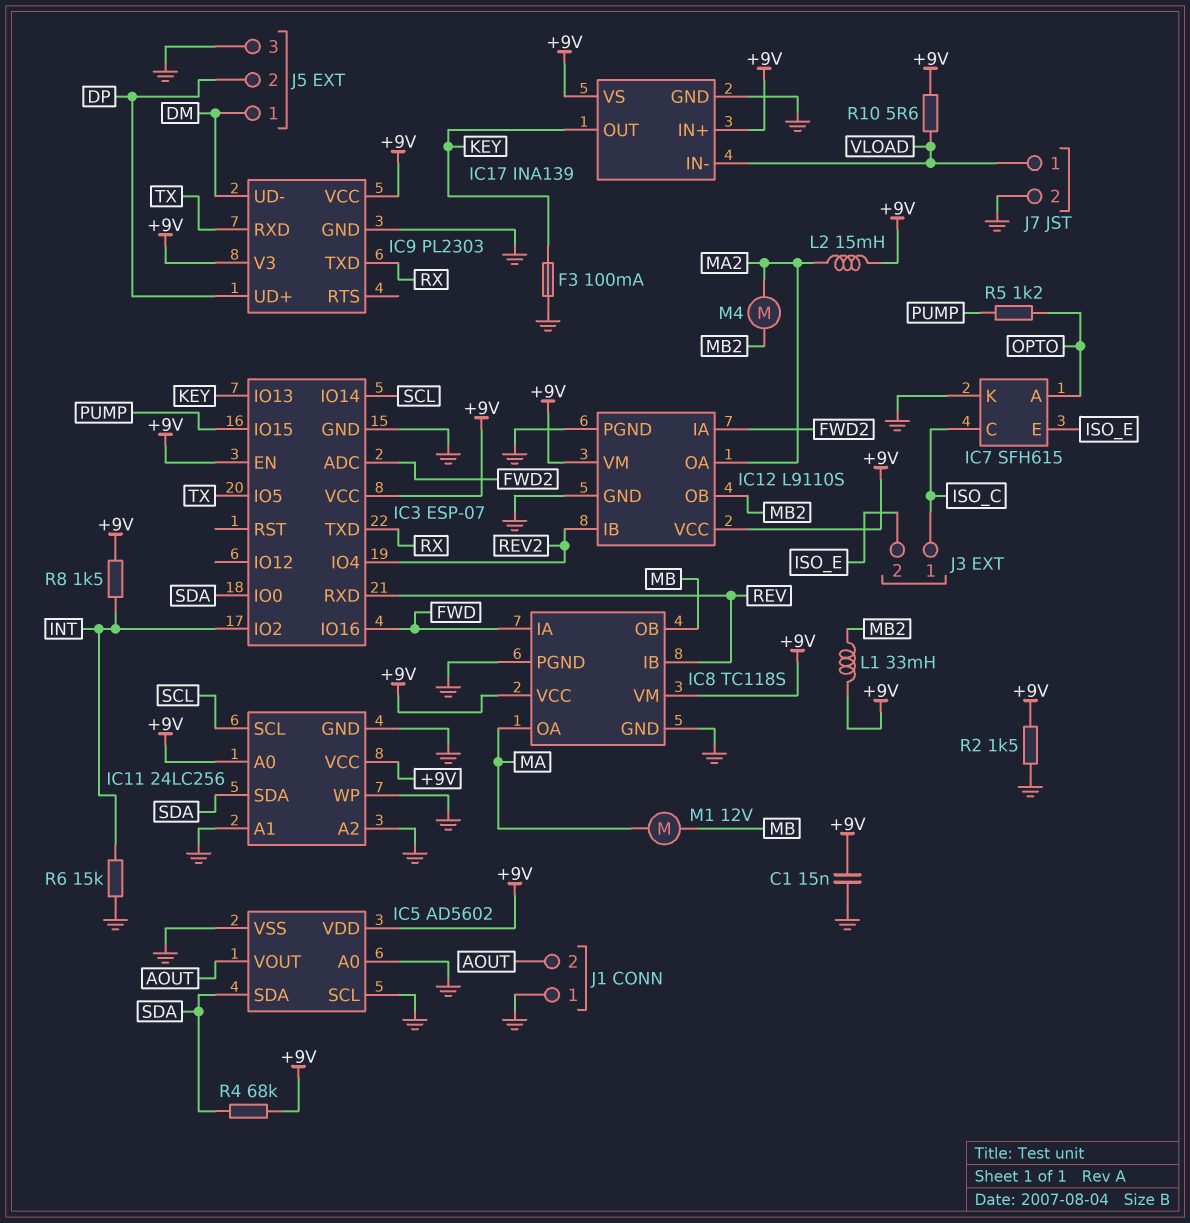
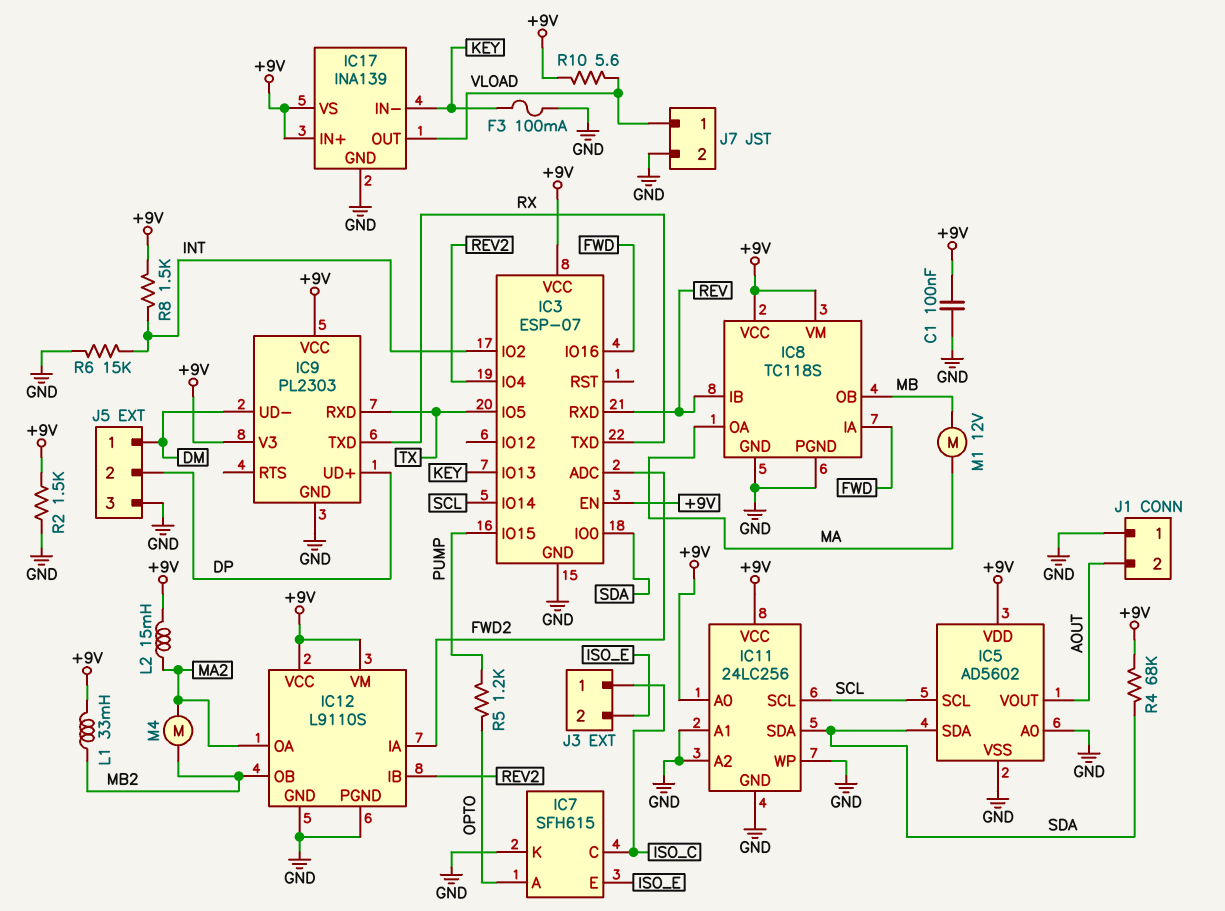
C1: 15nF (+9V, GND) -> 100nF (+9V, GND)
IC5 pin SCL: GND -> SCL
IC17 pin IN-: VLOAD -> KEY
IC17 pin OUT: KEY -> VLOAD

